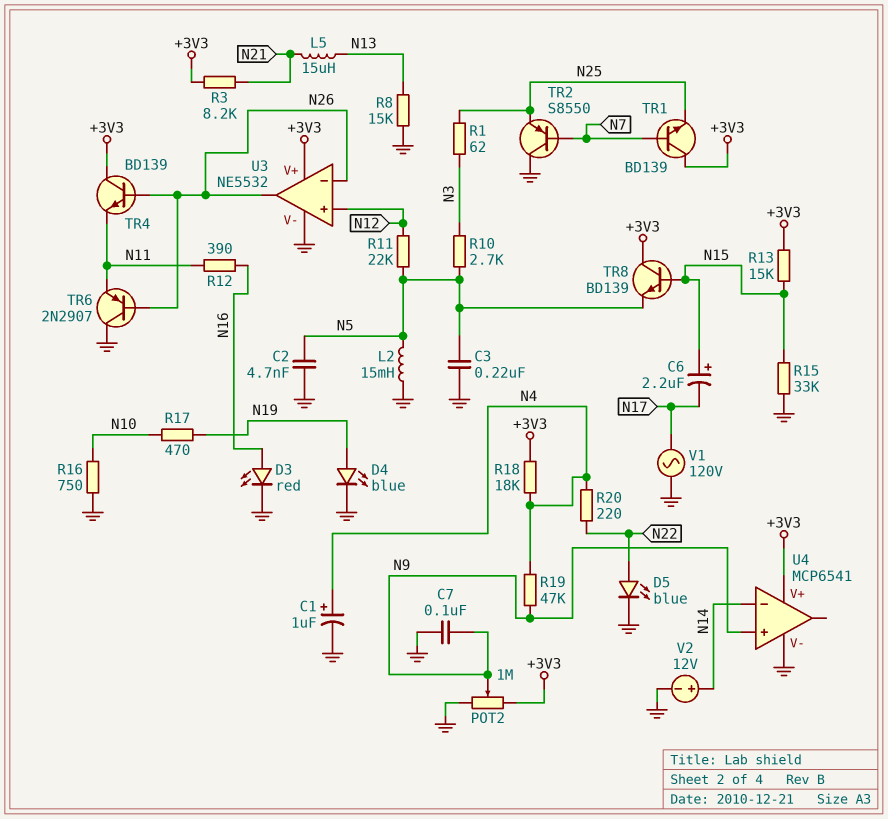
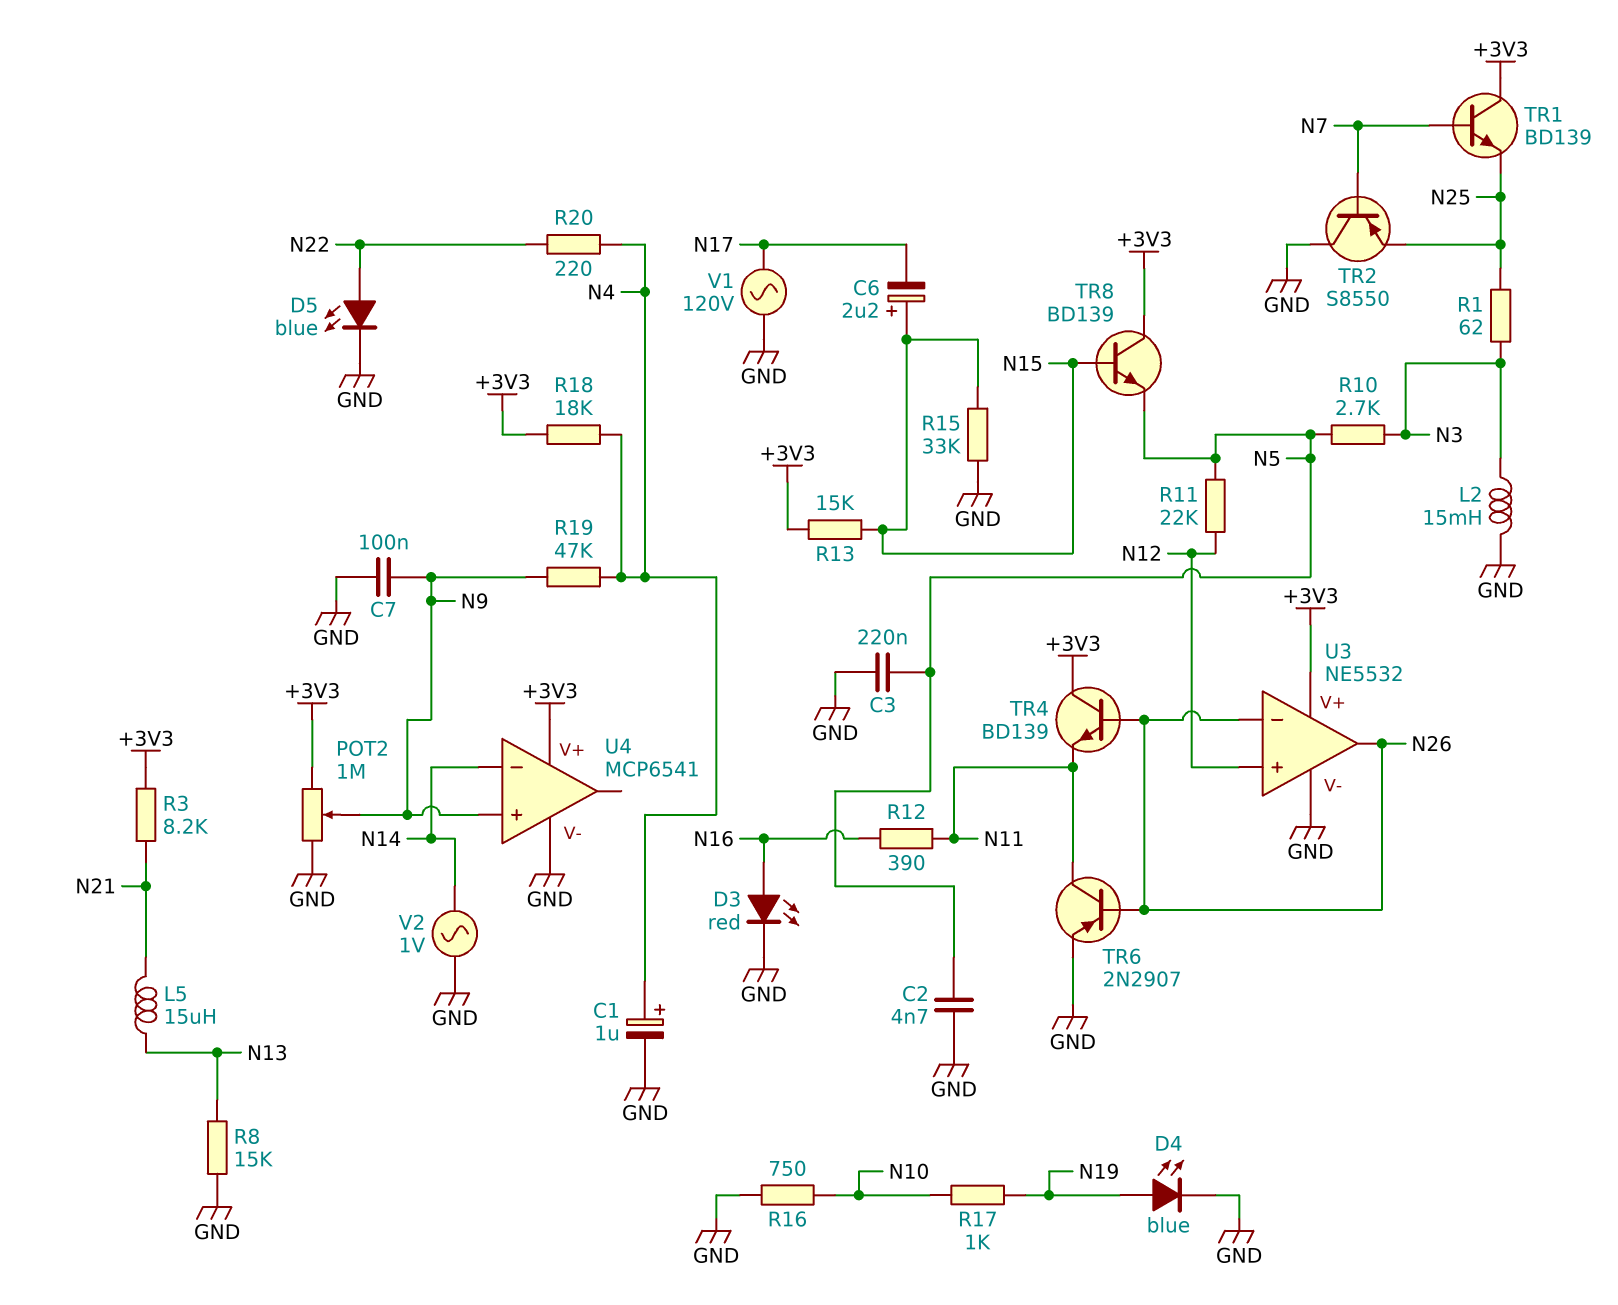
L2: 15mH (GND, N5) -> 15mH (GND, N3)
R17: 470 (N10, N19) -> 1k (N10, N19)
TR6: PNP 2N2907 (B N26, C GND, E N11) -> PNP 2N2907 (B N26, C N11, E GND)
V2: 12V (plus N14, minus GND) -> AC 1V (GND, N14)

